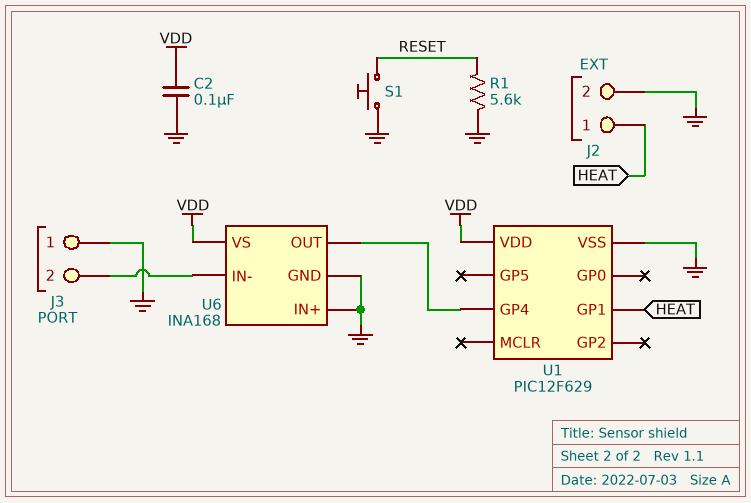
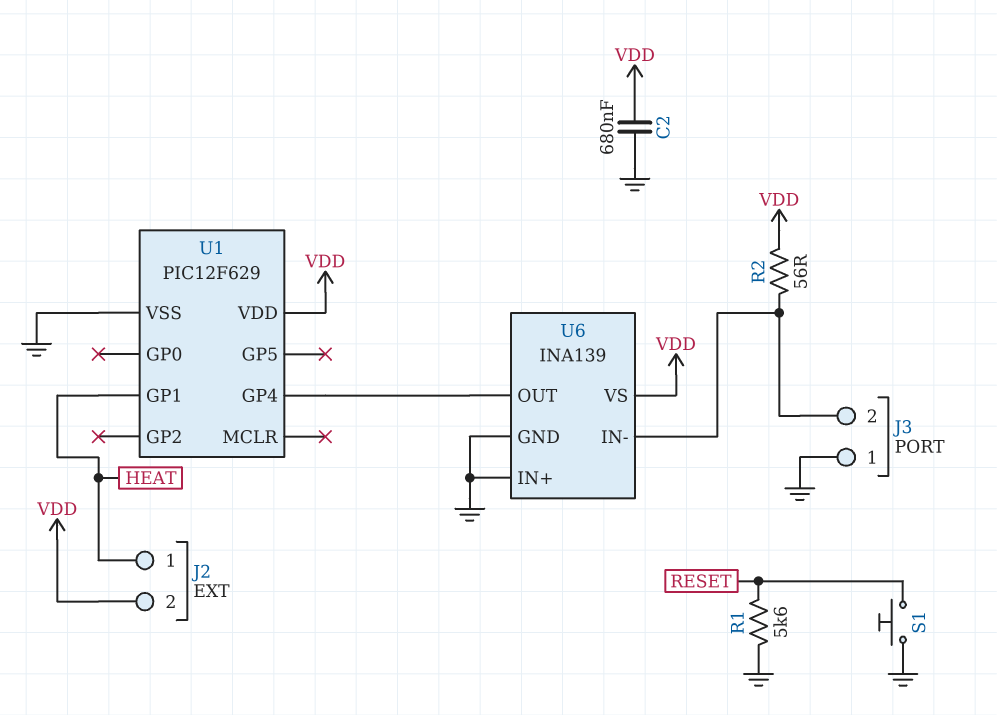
C2: 100nF (GND, VDD) -> 680nF (GND, VDD)
J2 pin 2: GND -> VDD
R2: none -> 56 (J3/2, VDD)
U6: INA168 -> INA139

